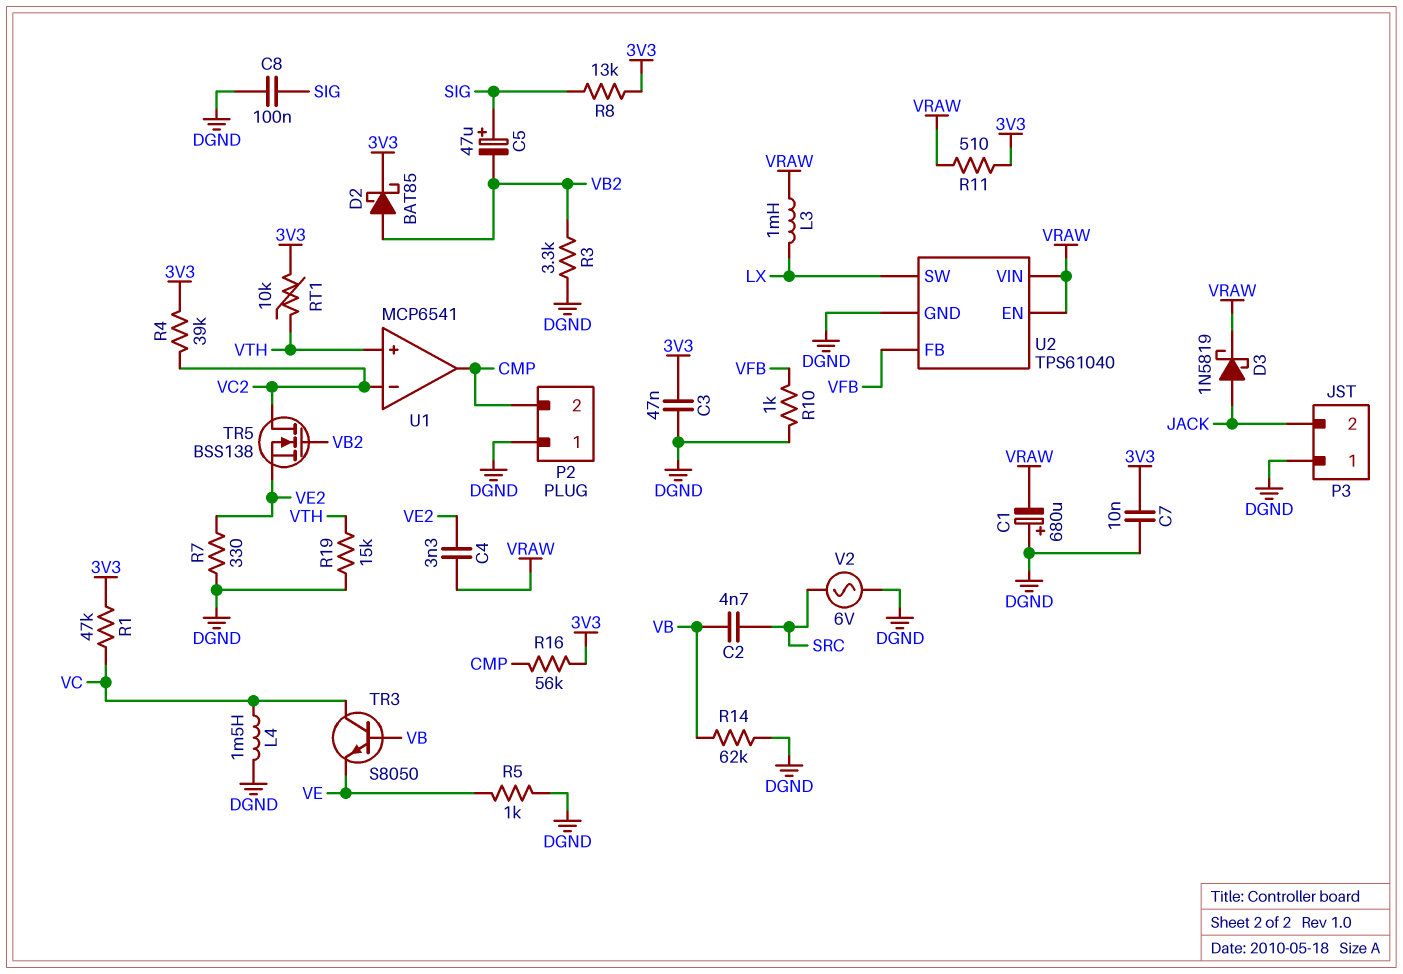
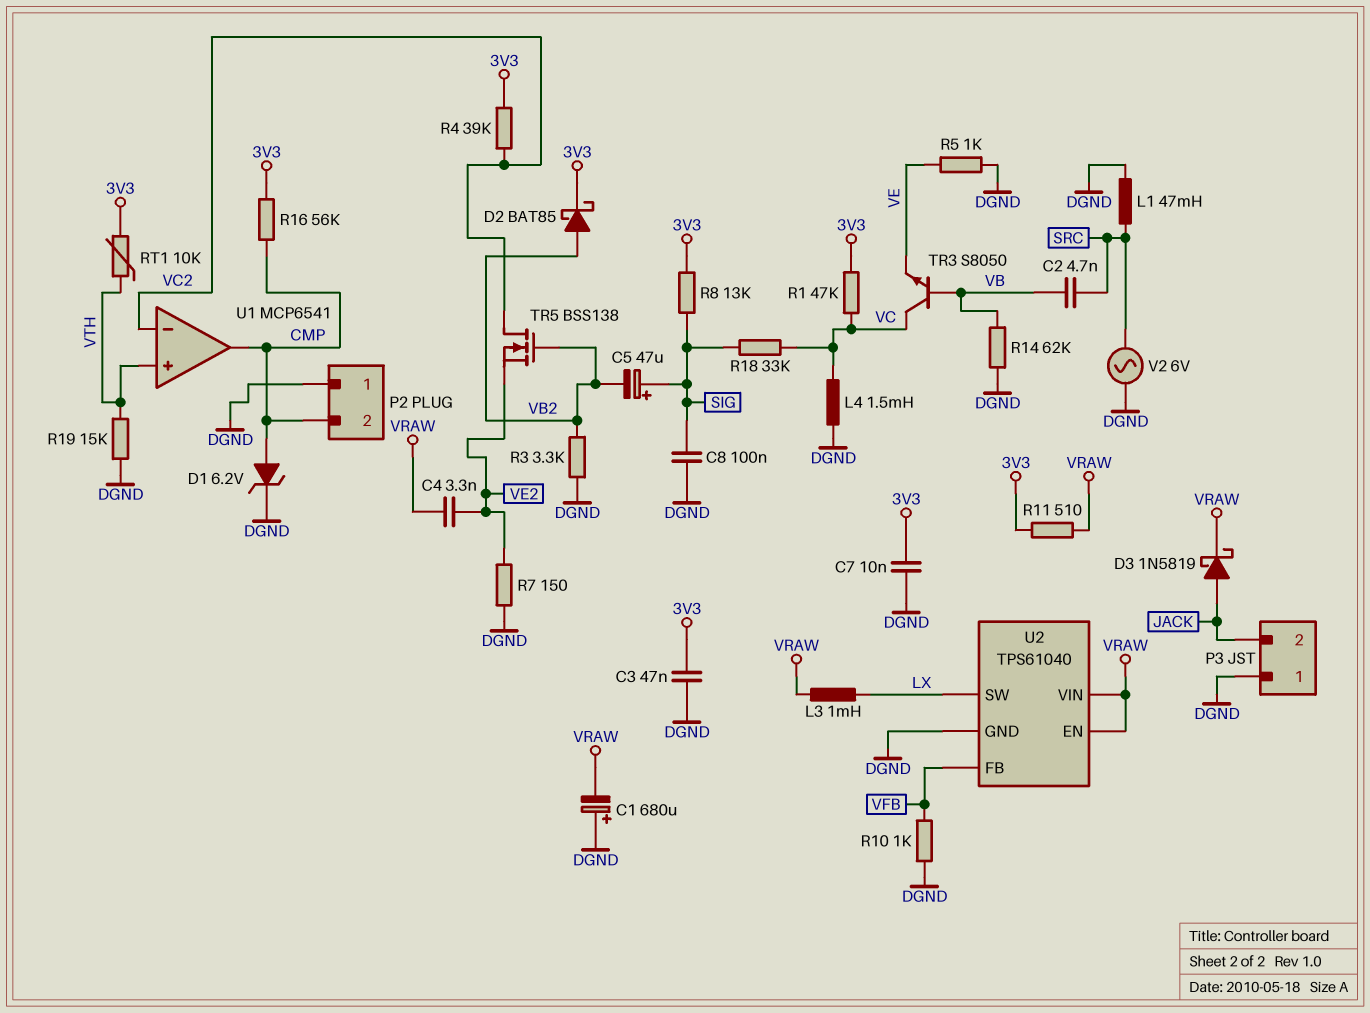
D1: none -> zener 6.2V (A CMP, K DGND)
L1: none -> 47mH (DGND, SRC)
R7: 330 (DGND, VE2) -> 150 (DGND, VE2)
R18: none -> 33k (SIG, VC)

